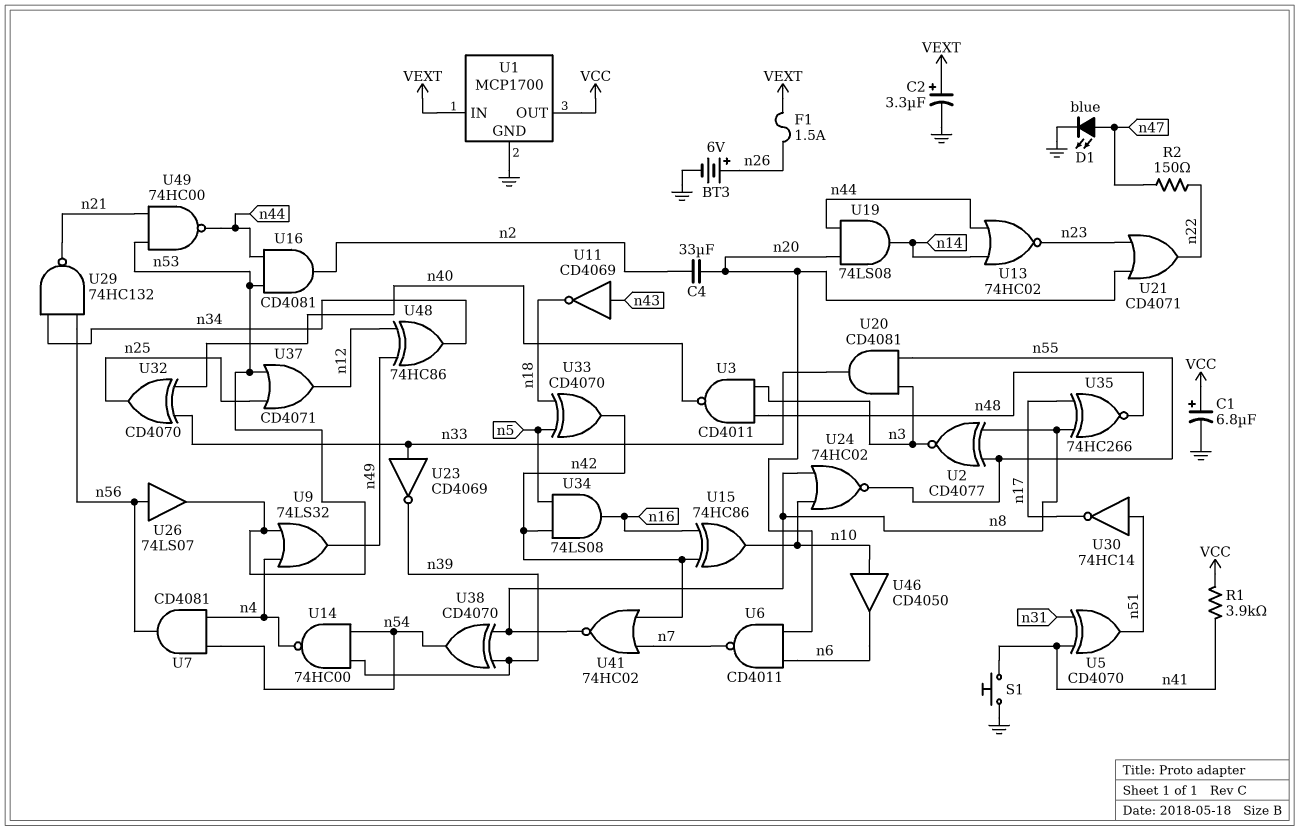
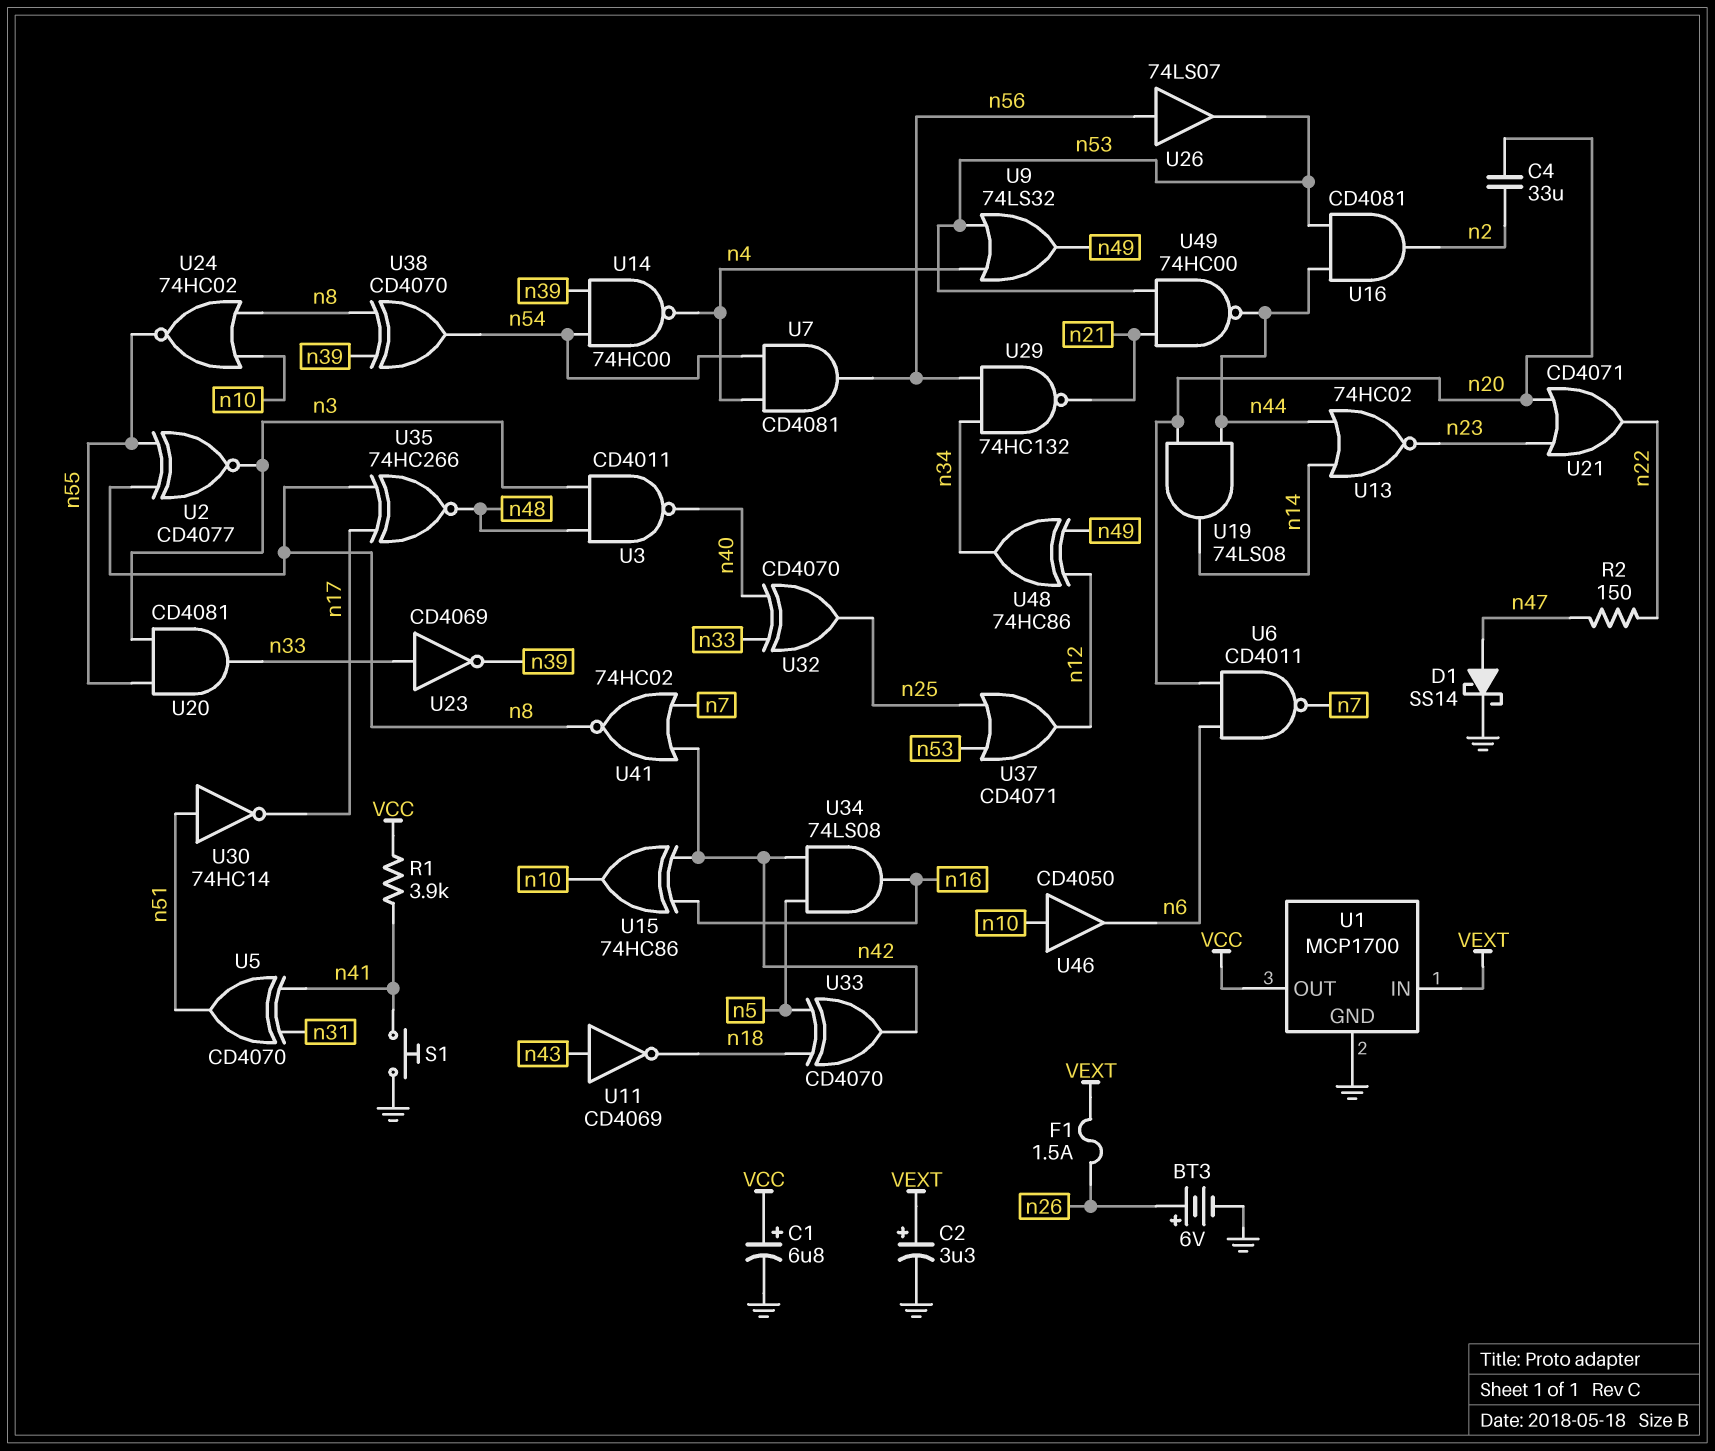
D1: LED blue (A n47, K GND) -> schottky SS14 (A n47, K GND)

